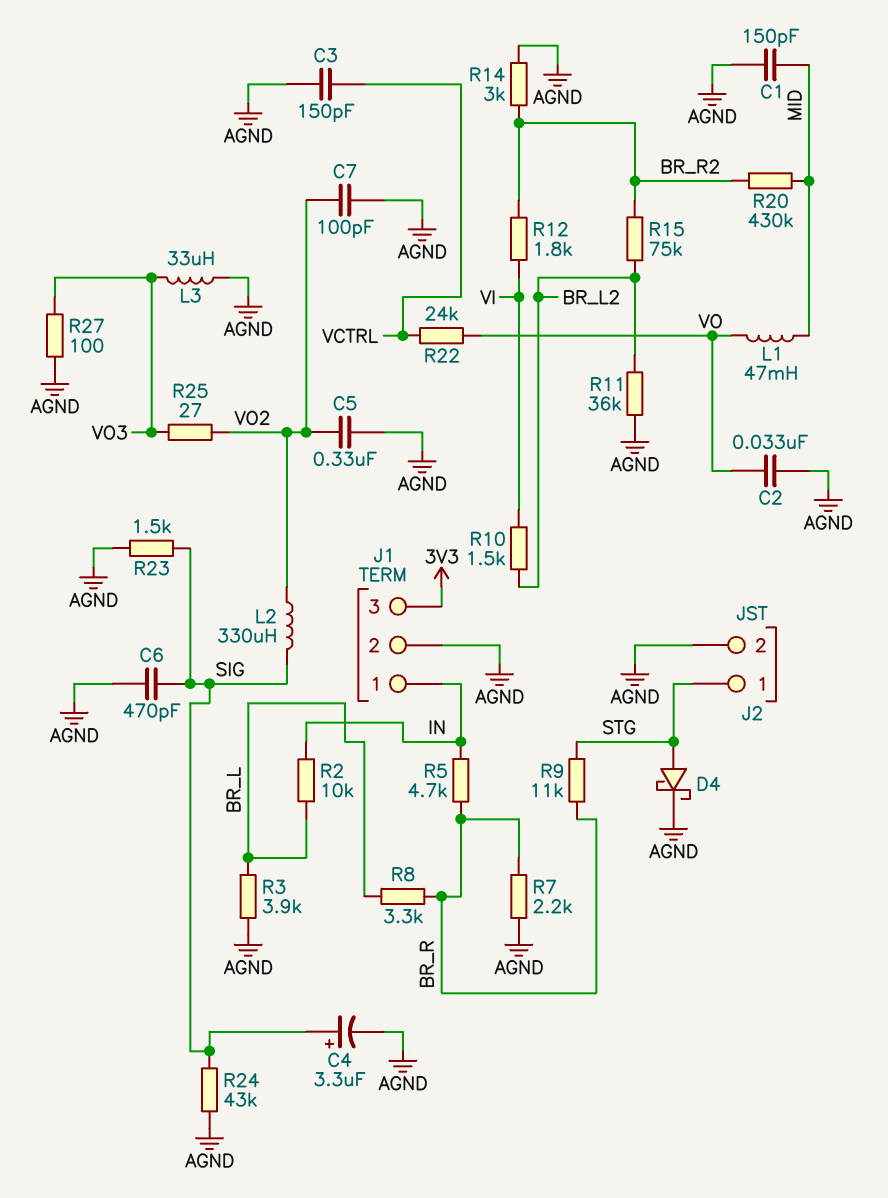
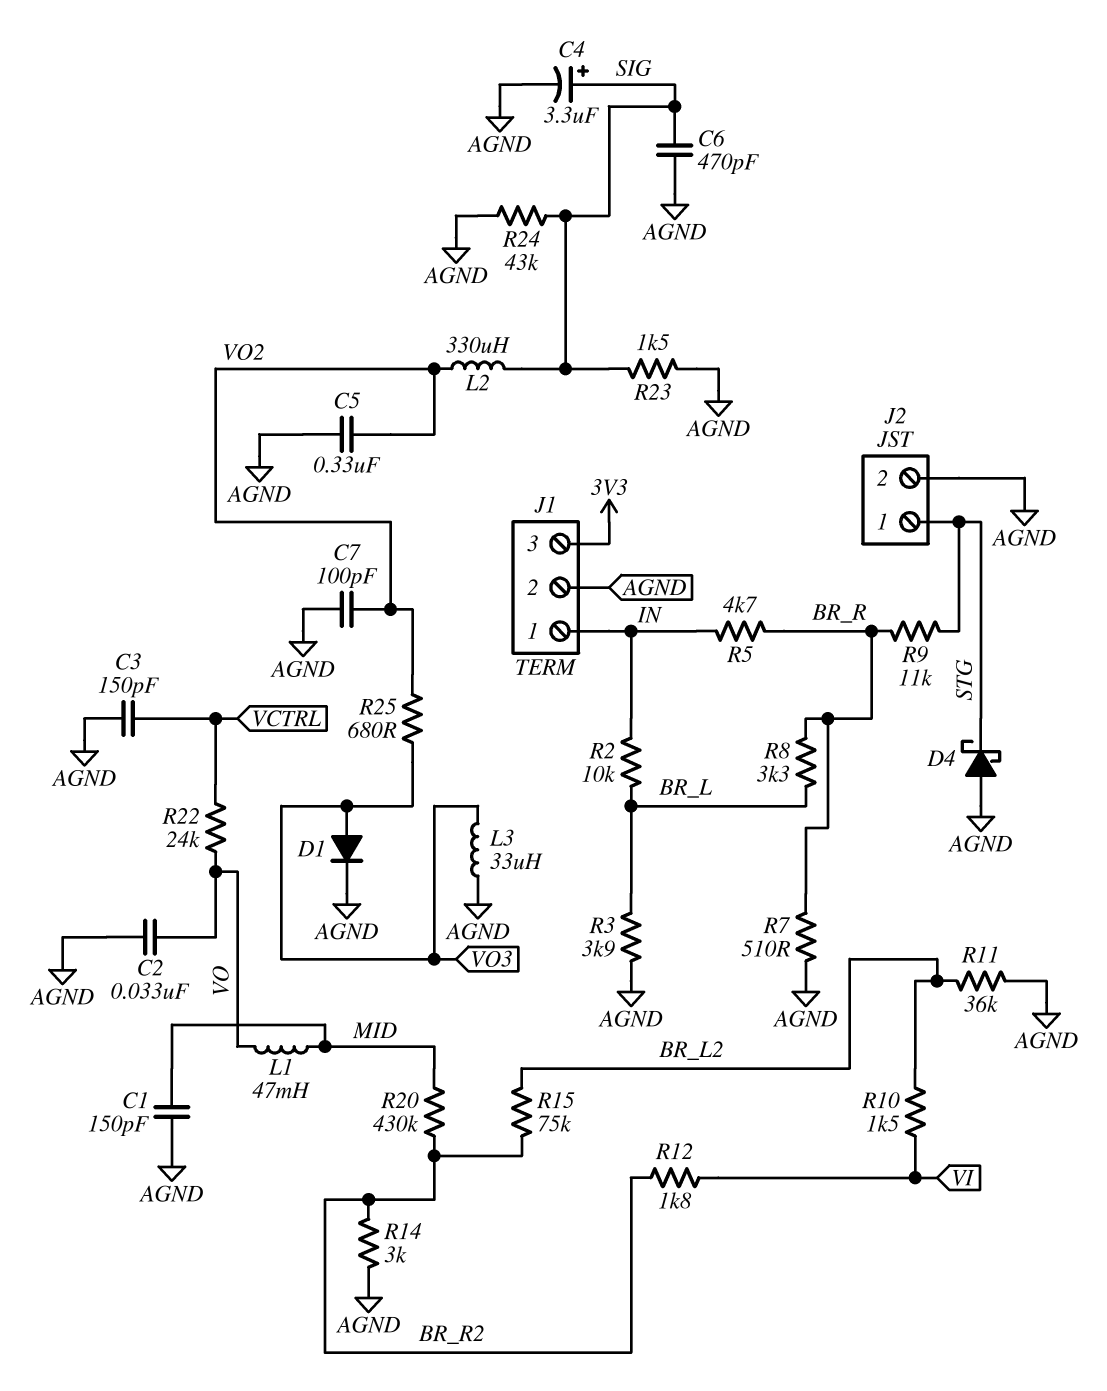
D1: none -> diode (A VO3, K AGND)
D4: schottky (A STG, K AGND) -> schottky (A AGND, K STG)
R7: 2.2k (AGND, BR_R) -> 510 (AGND, BR_R)
R25: 27 (VO2, VO3) -> 680 (VO2, VO3)
R27: 100 (AGND, VO3) -> none

